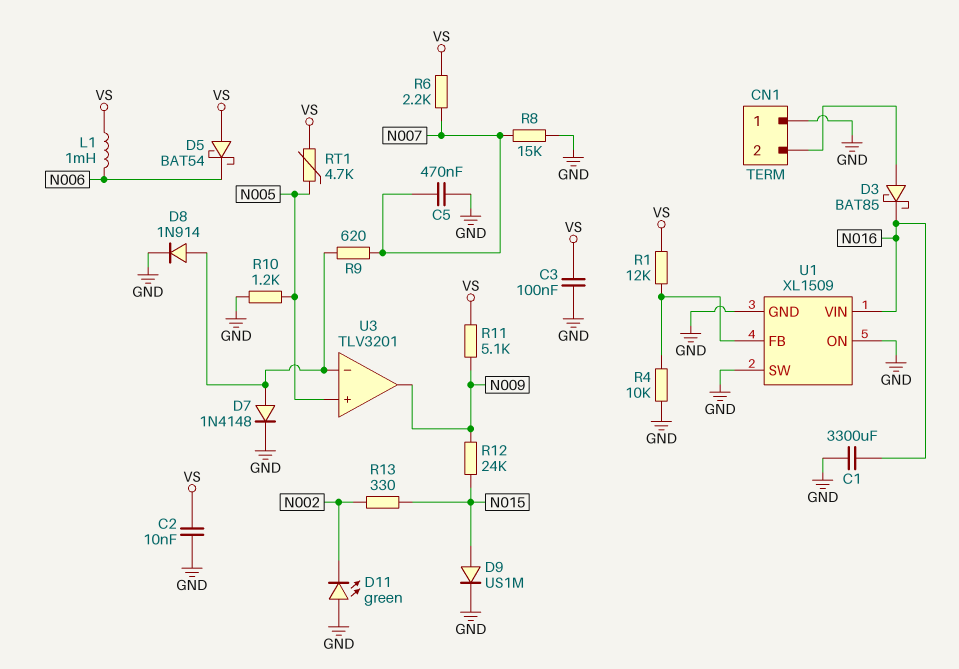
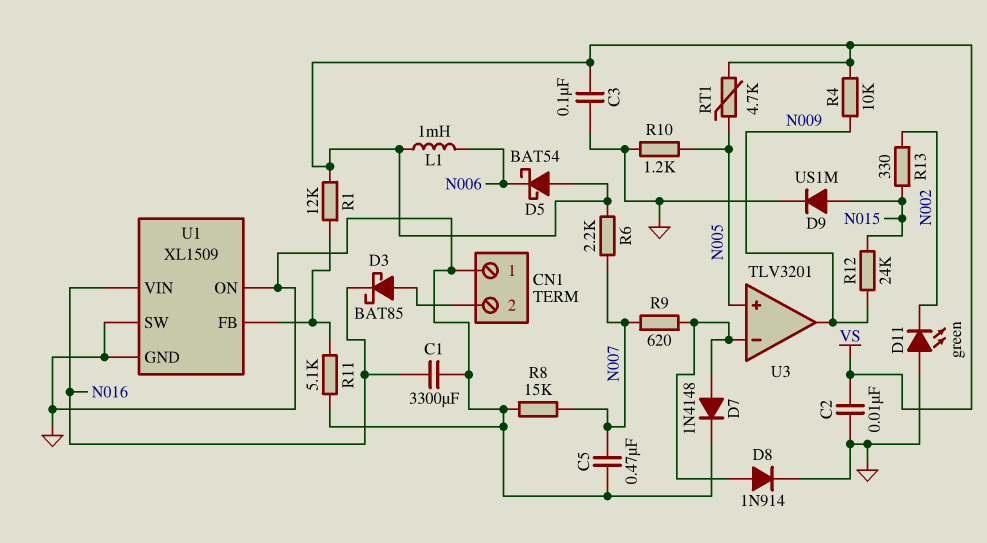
R4: 10k (GND, U1/FB) -> 10k (N009, VS)
R11: 5.1k (N009, VS) -> 5.1k (GND, U1/FB)

